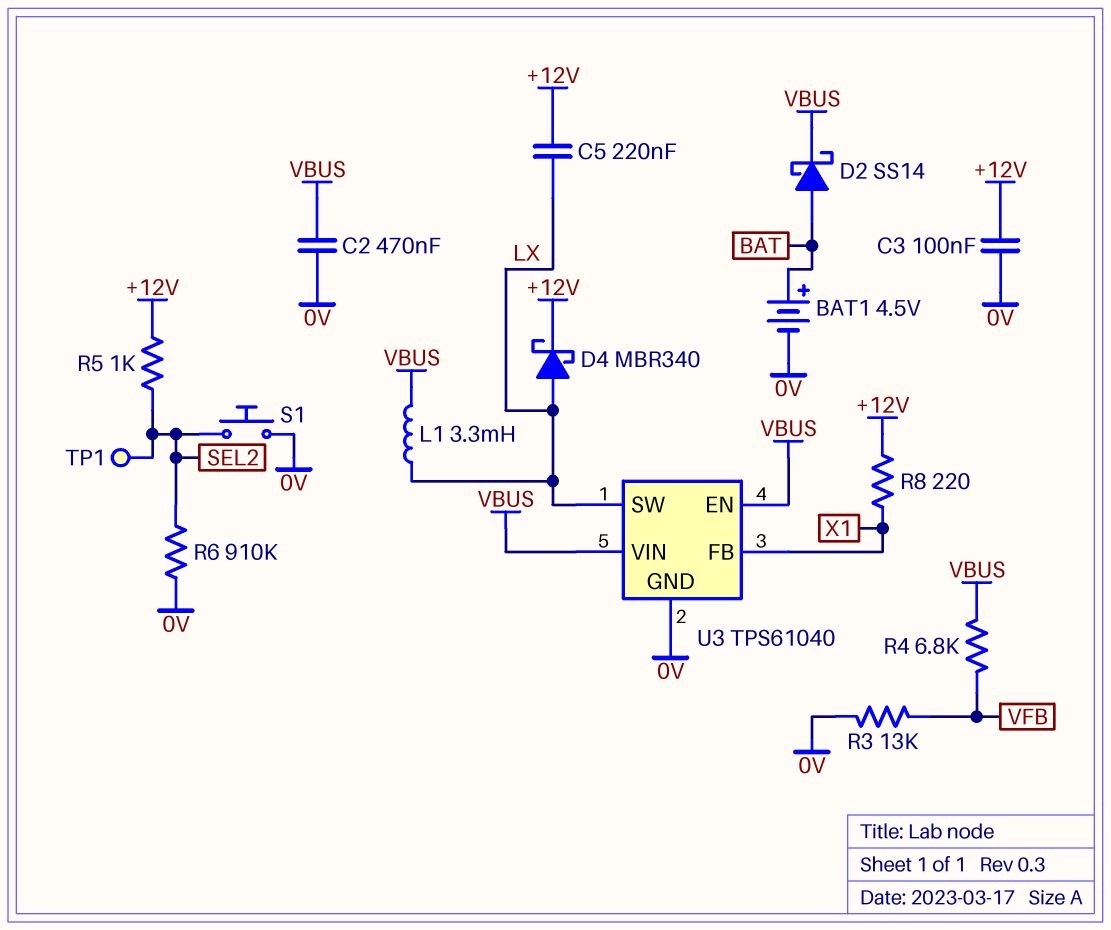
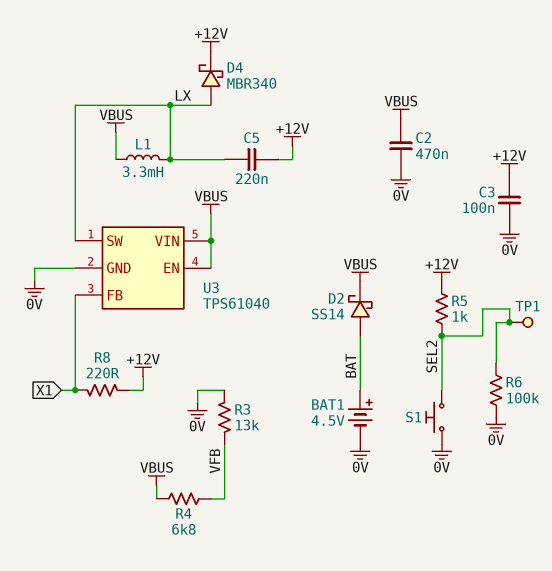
R6: 910k (0V, SEL2) -> 100k (0V, SEL2)

